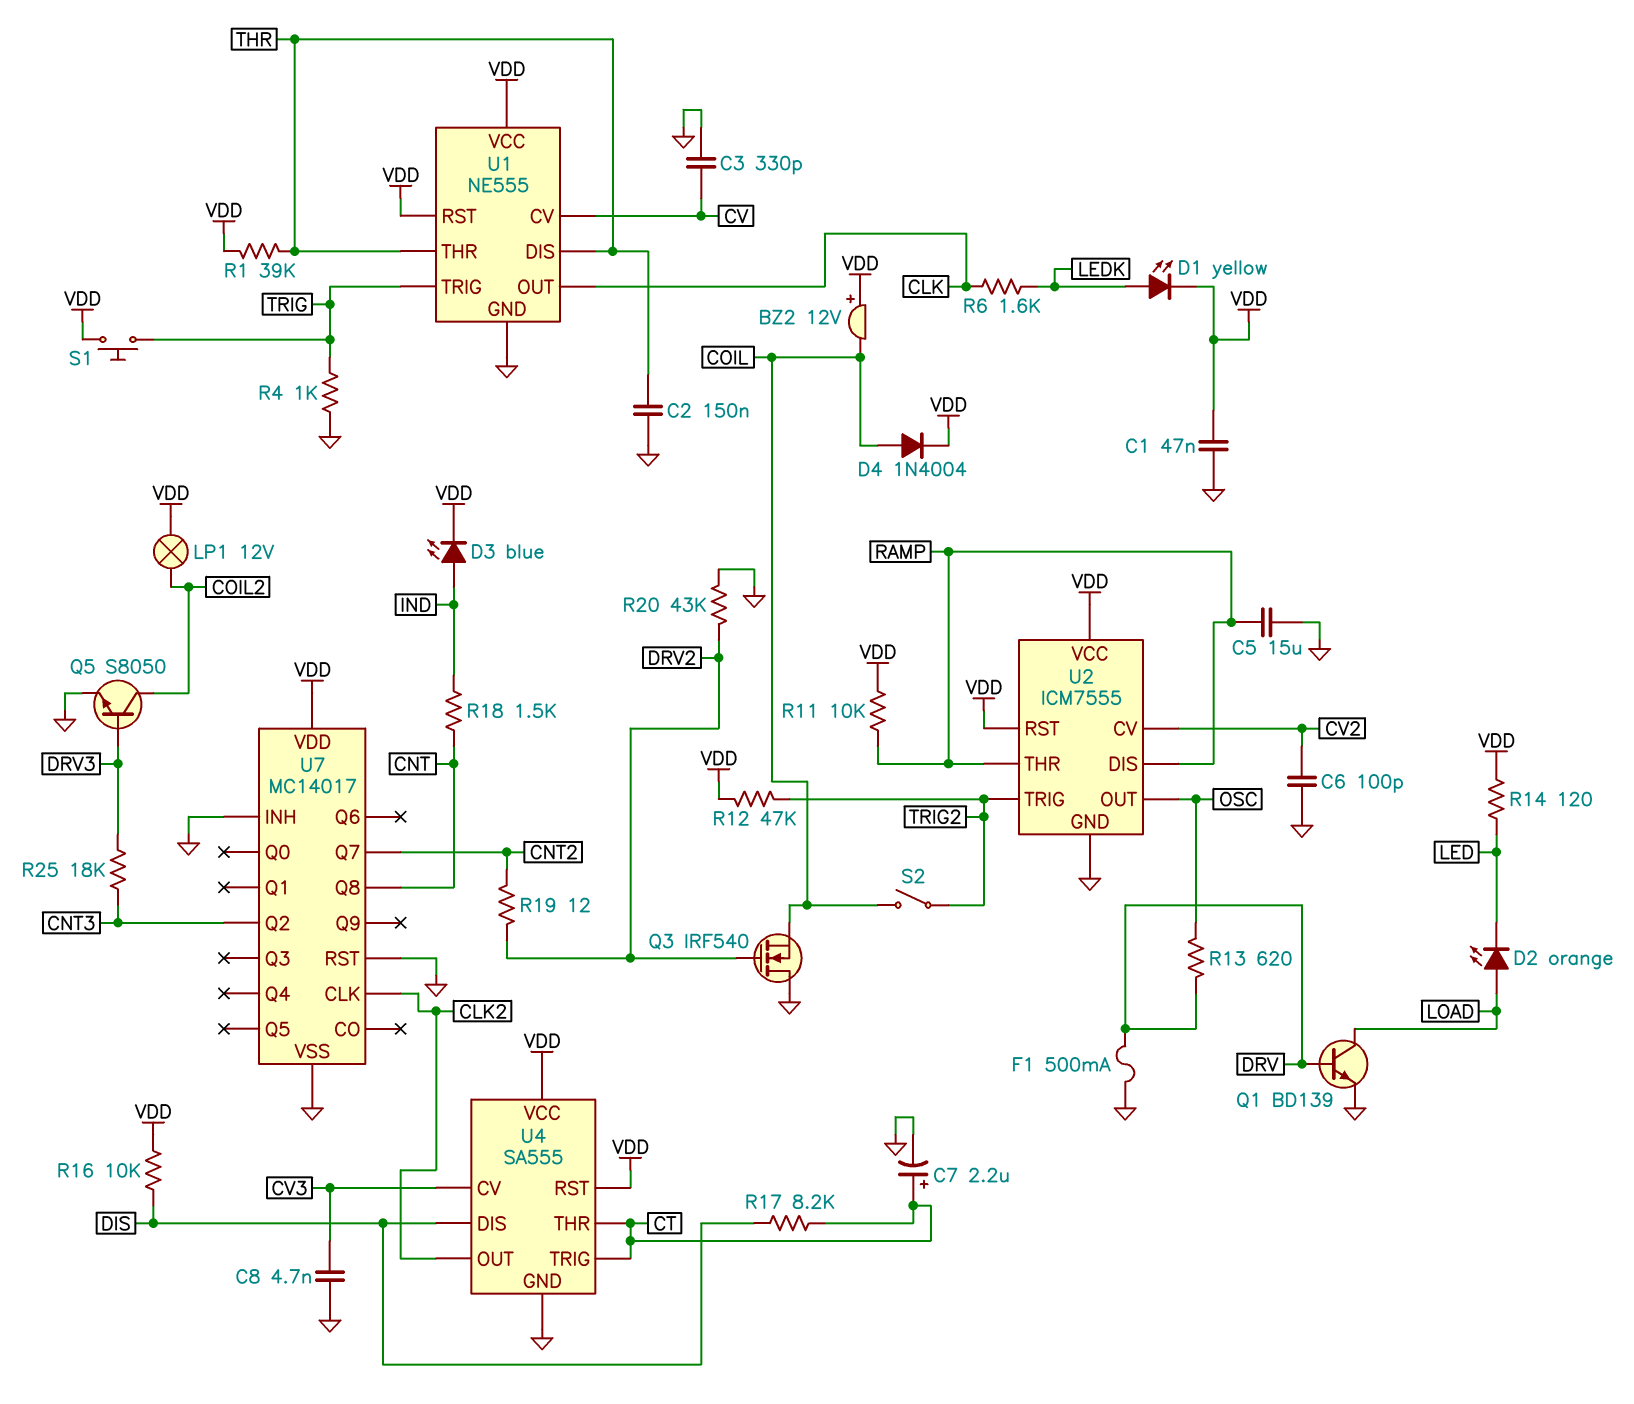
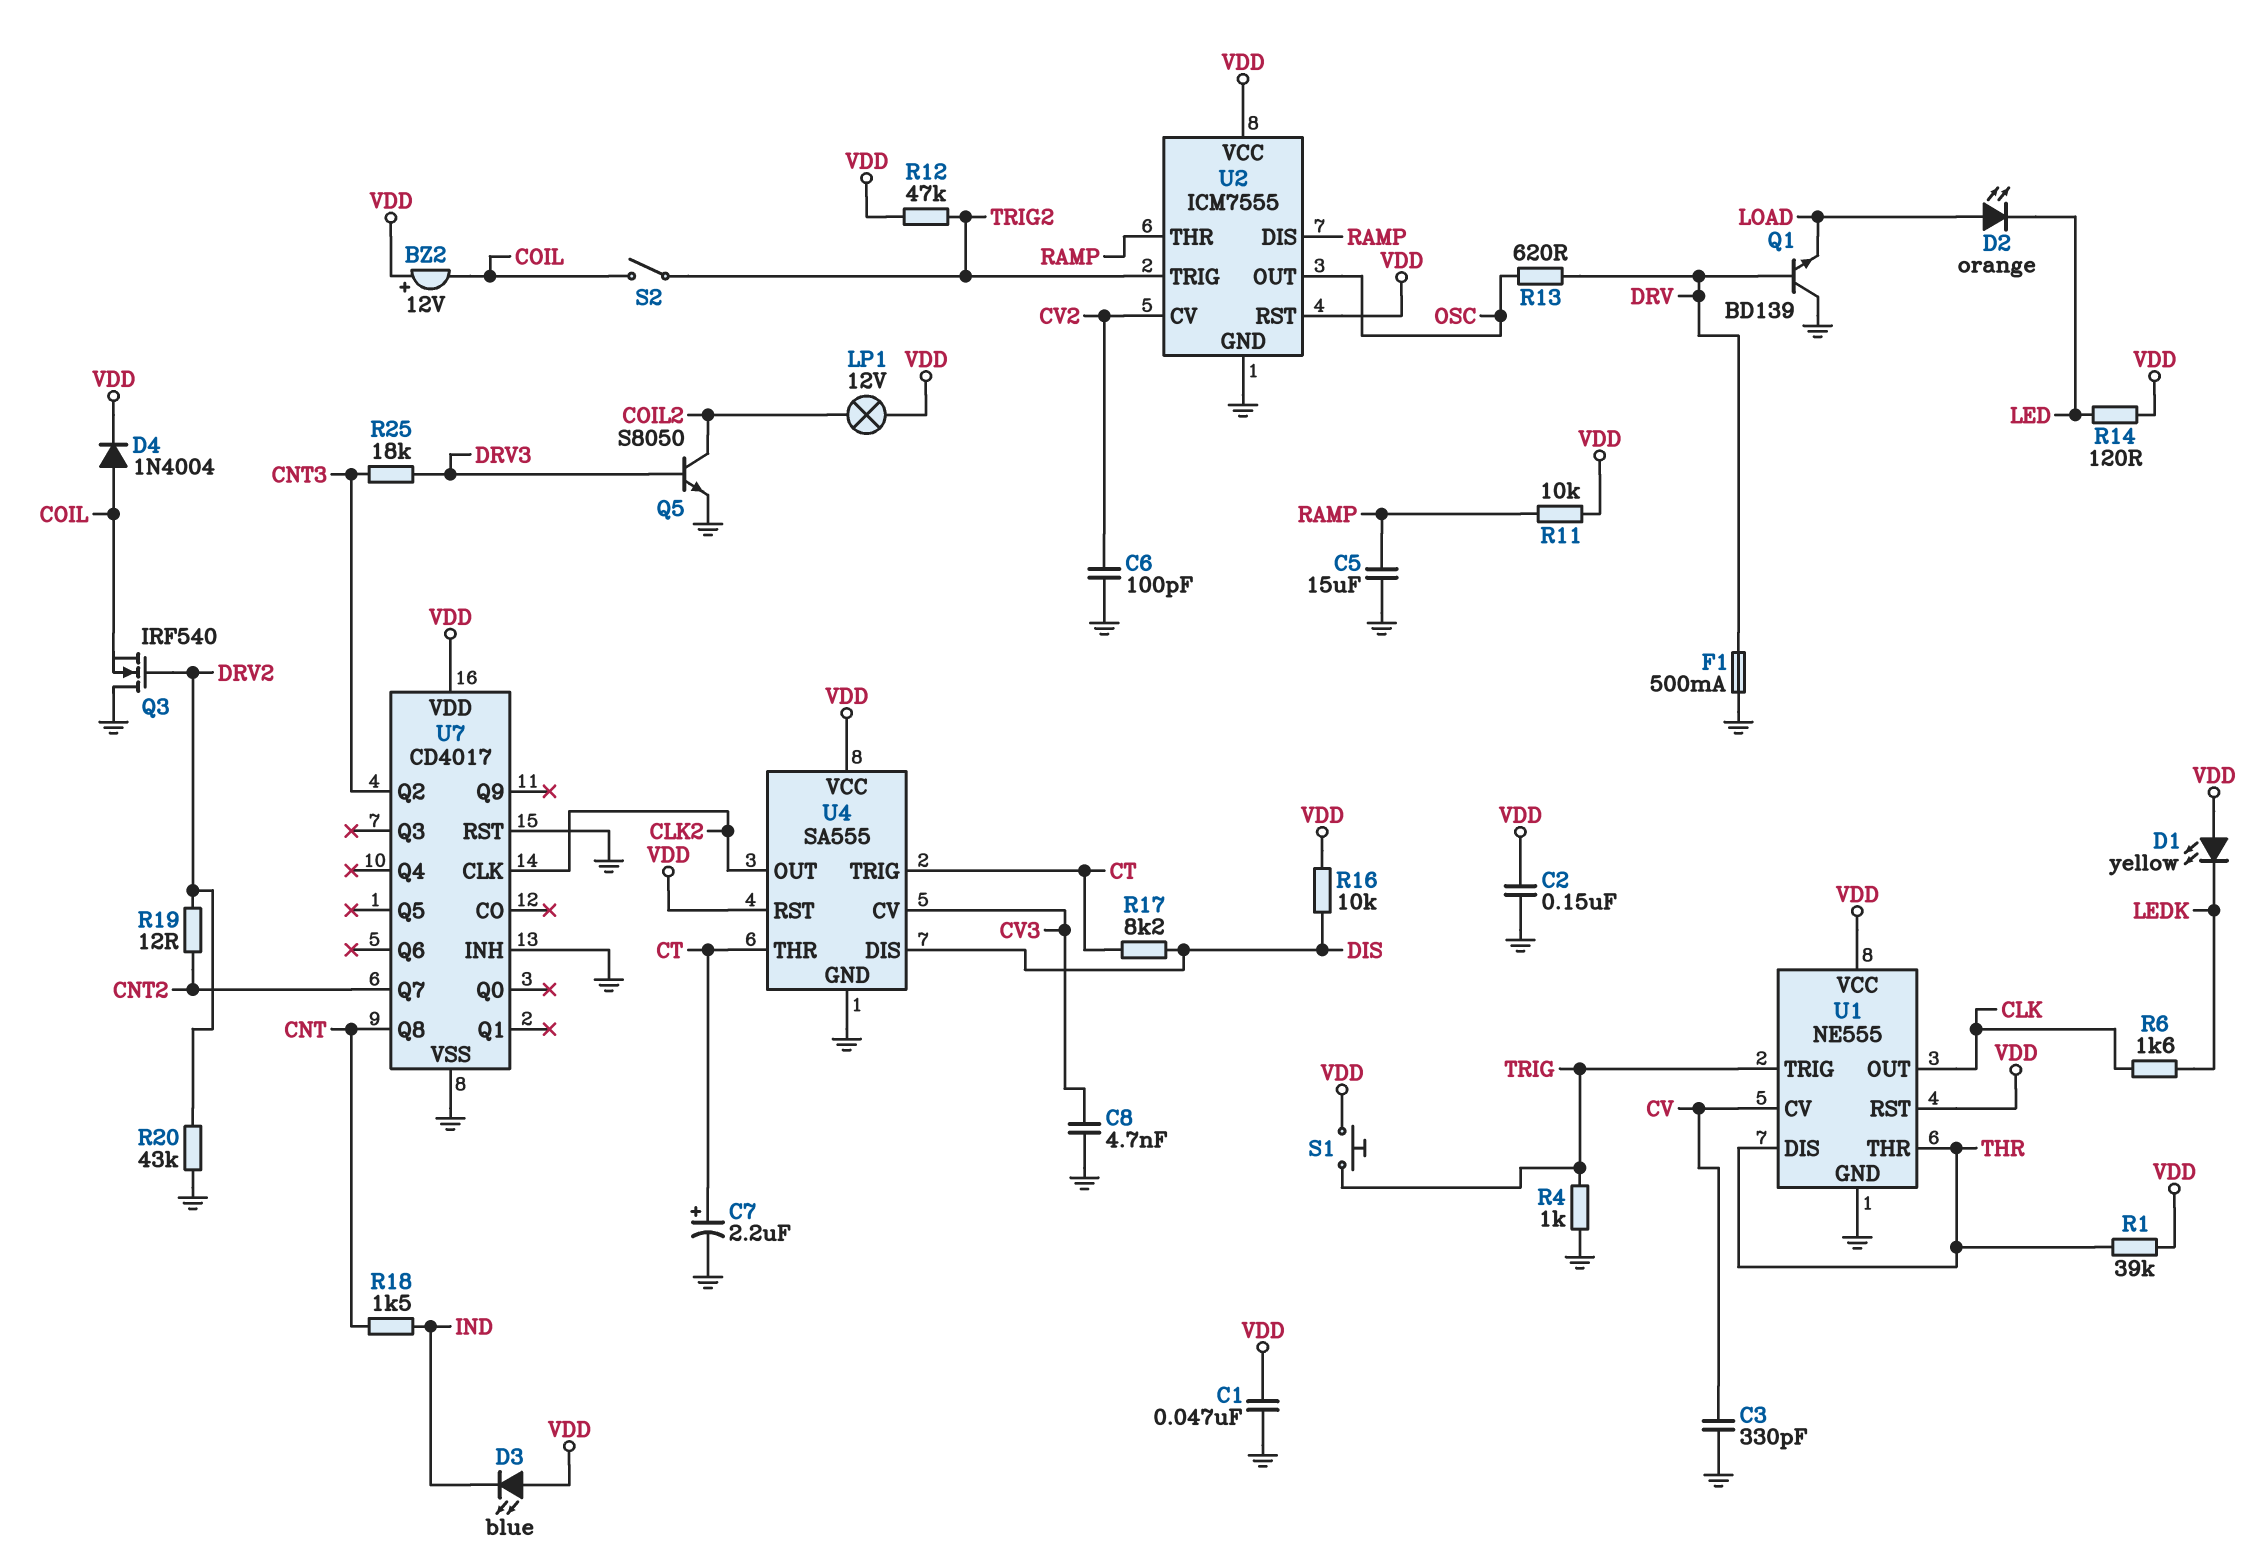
C2: 150nF (GND, THR) -> 150nF (GND, VDD)
D1: LED yellow (A LEDK, K VDD) -> LED yellow (A VDD, K LEDK)
D3: LED blue (A IND, K VDD) -> LED blue (A VDD, K IND)
Q1: NPN BD139 (B DRV, C LOAD, E GND) -> NPN BD139 (B DRV, C GND, E LOAD)
U7: MC14017 -> CD4017

